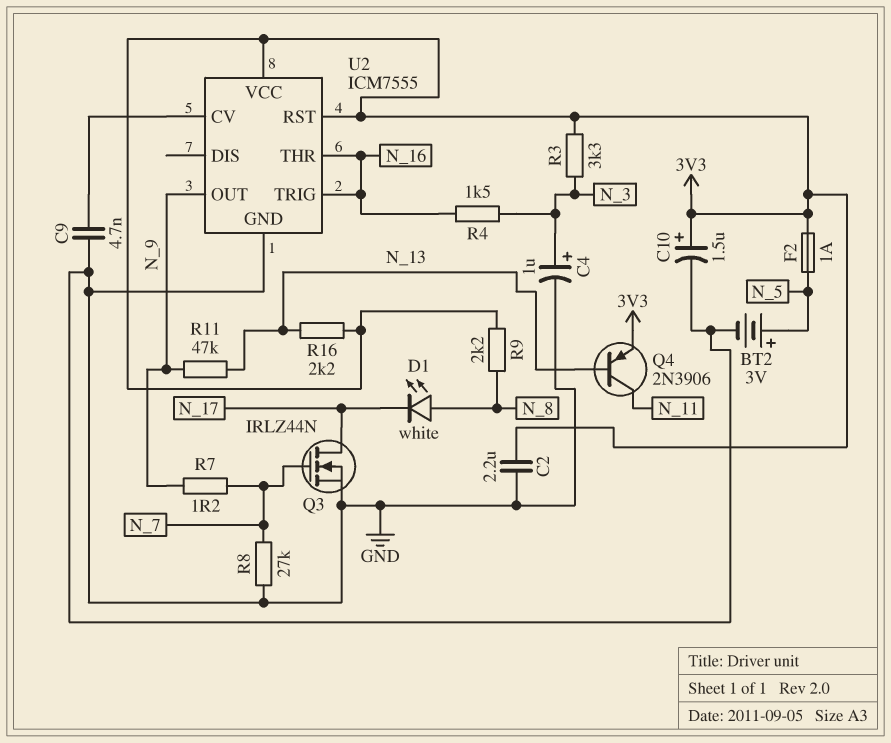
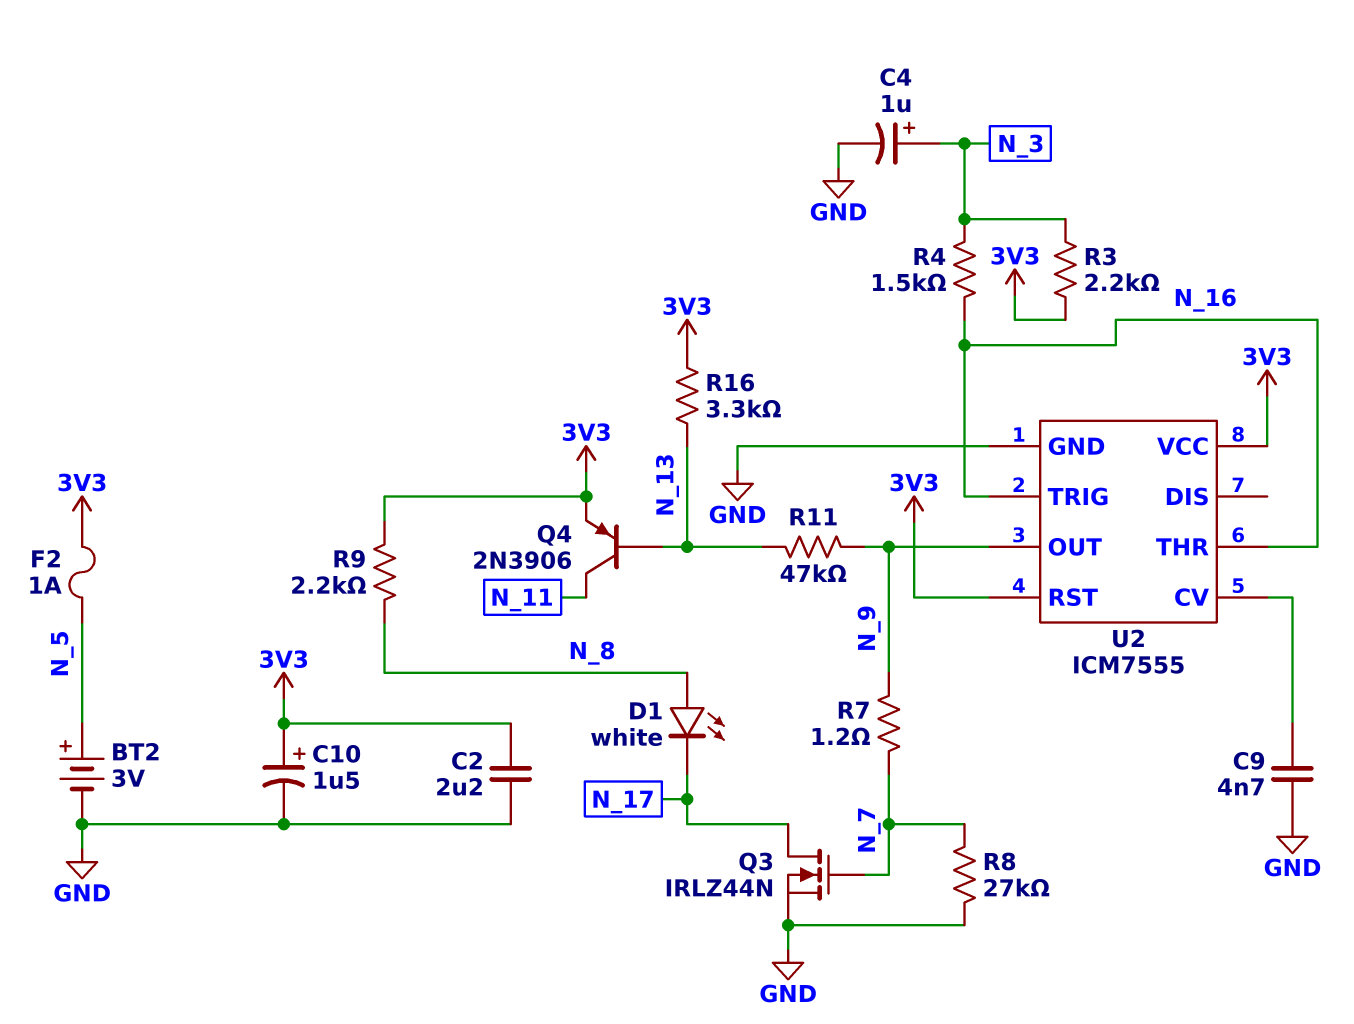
R3: 3.3k (3V3, N_3) -> 2.2k (3V3, N_3)
R16: 2.2k (3V3, N_13) -> 3.3k (3V3, N_13)

